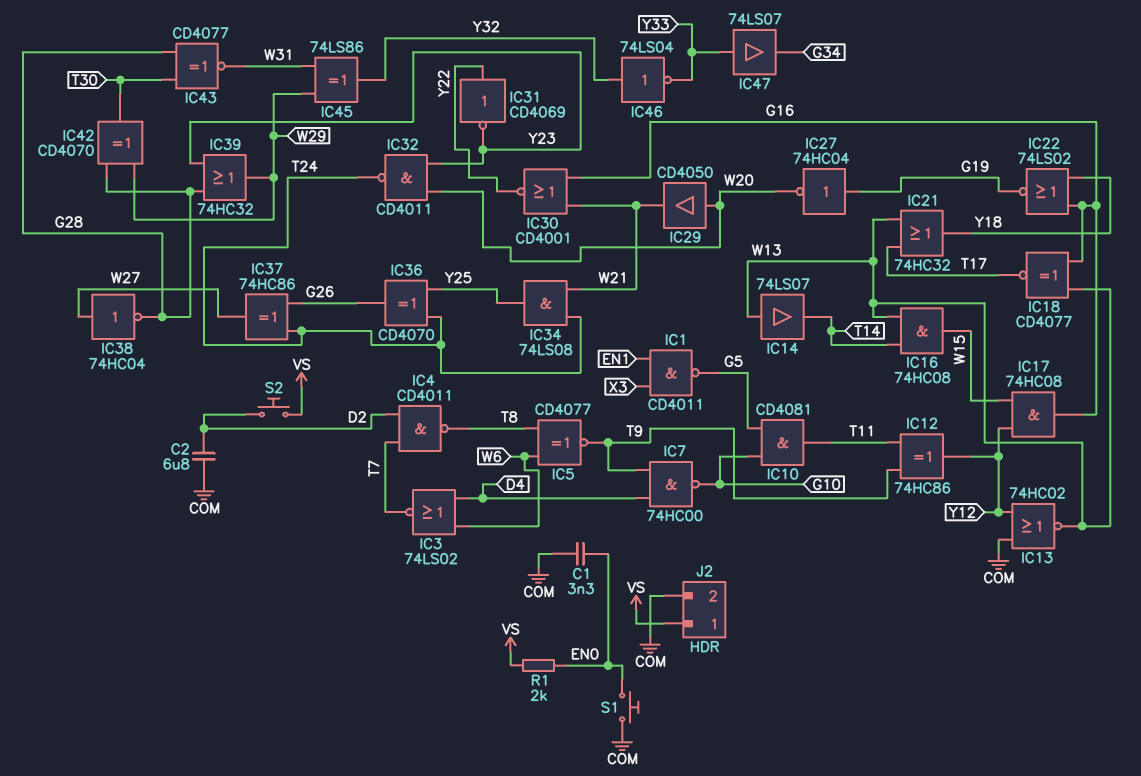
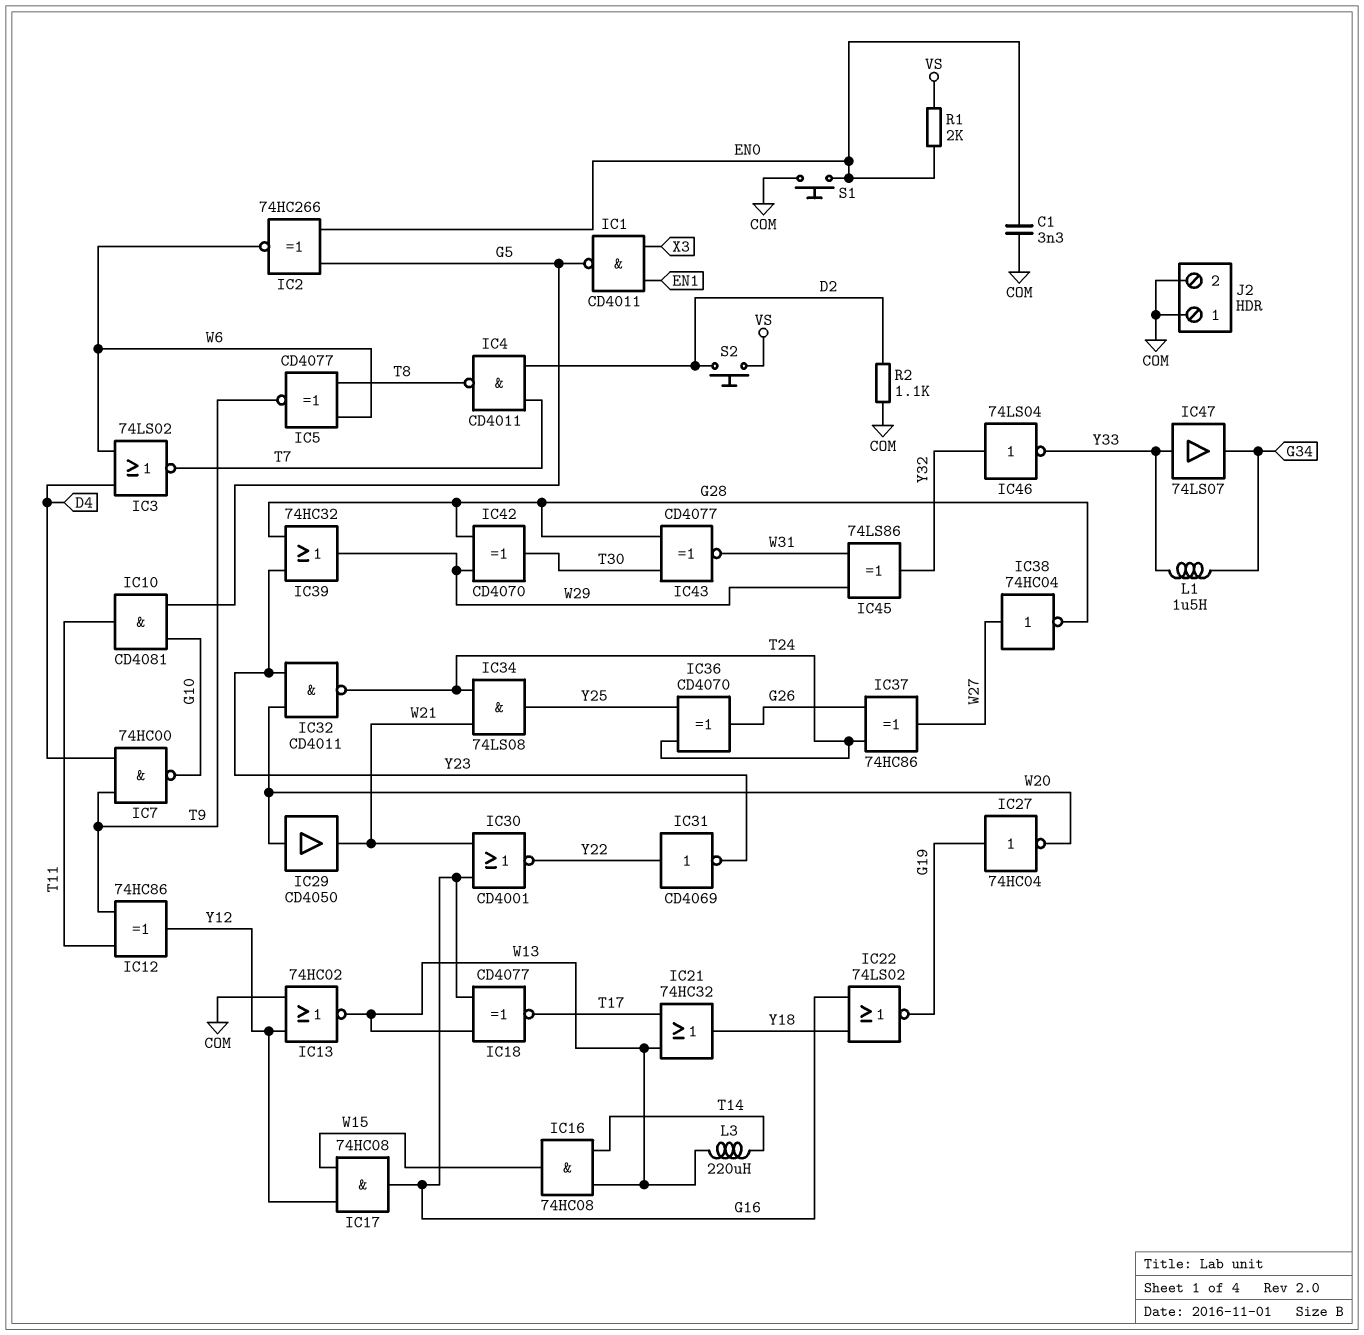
C2: 6.8uF (COM, D2) -> none
IC2: none -> XNOR 74HC266 (in EN0, in G5, out W6)
IC14: buffer 74LS07 (in W13, out T14) -> none
J2 pin 1: VS -> COM
L1: none -> 1.5uH (G34, Y33)
L3: none -> 220uH (T14, W13)
R2: none -> 1.1k (COM, D2)

